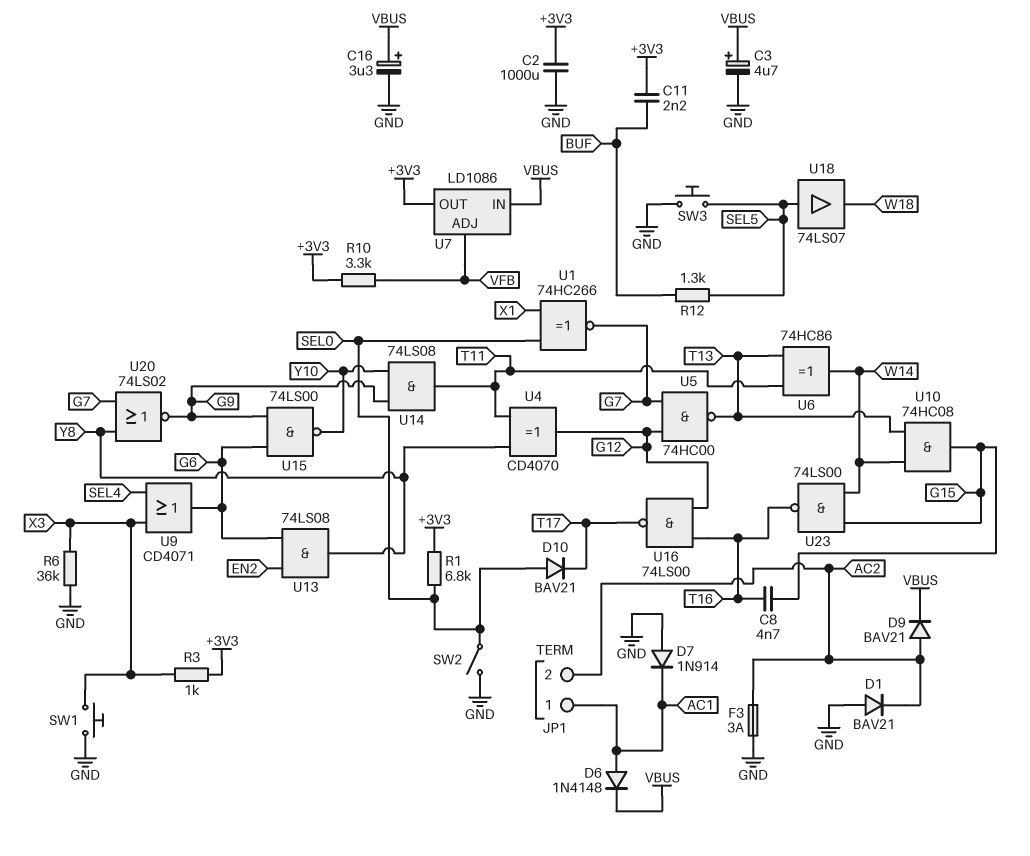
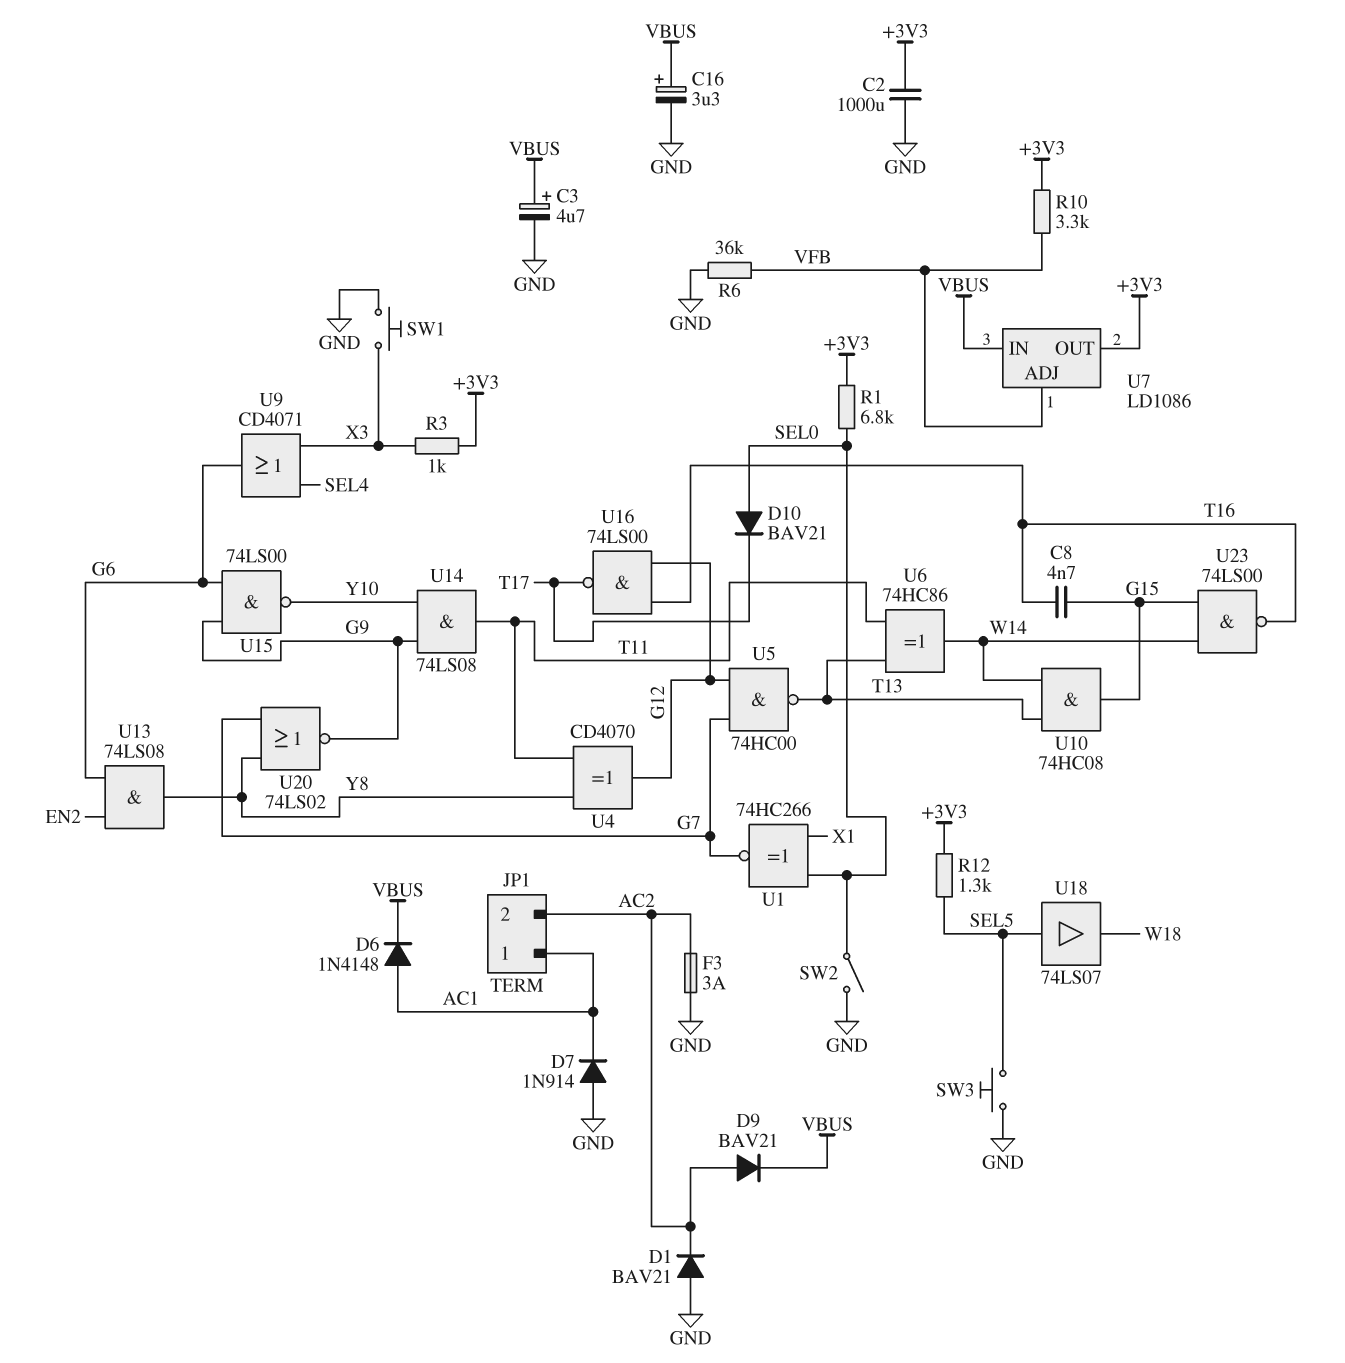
C11: 2.2nF (+3V3, BUF) -> none
R6: 36k (GND, X3) -> 36k (GND, VFB)
R12: 1.3k (BUF, SEL5) -> 1.3k (+3V3, SEL5)

